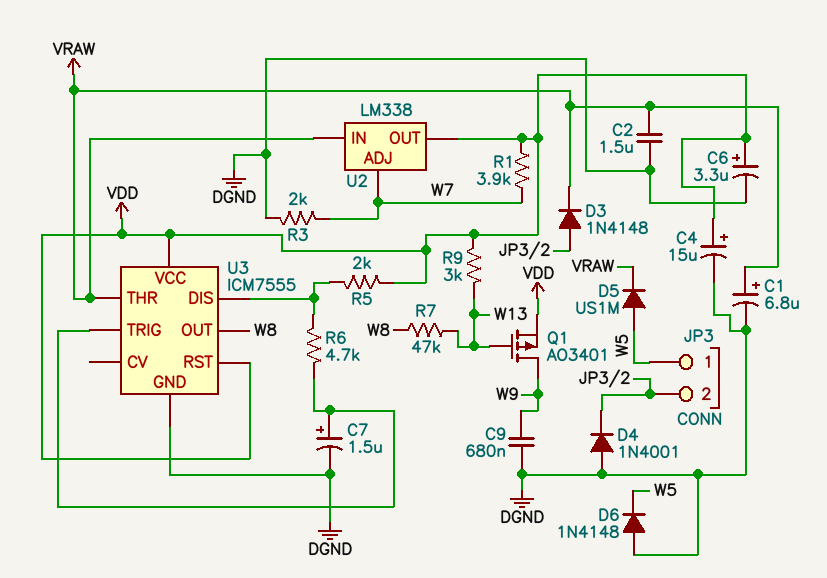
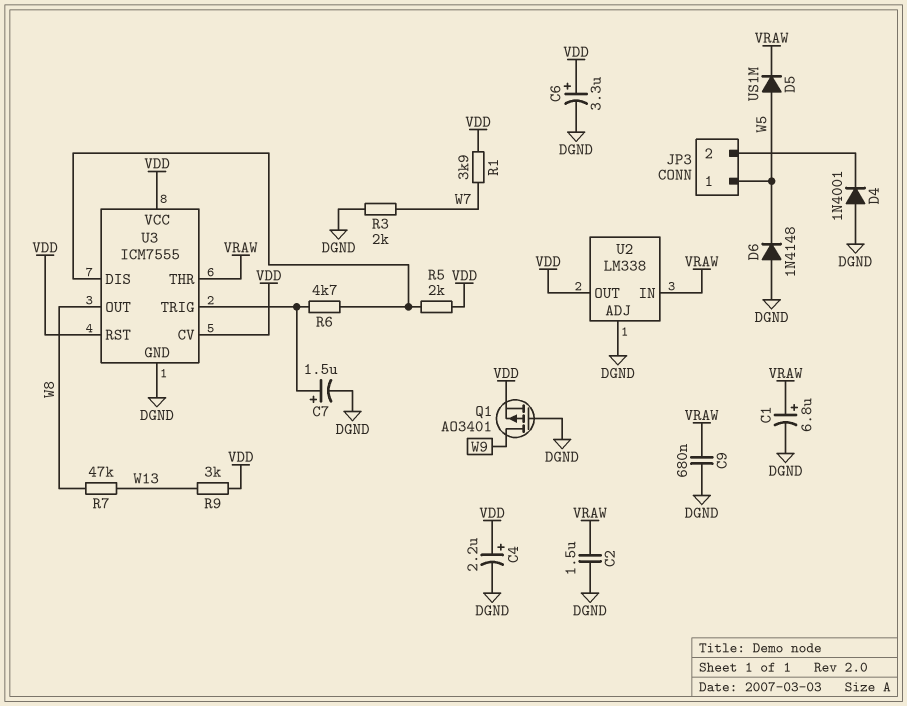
C4: 15uF (plus VDD, minus DGND) -> 2.2uF (plus VDD, minus DGND)
C9: 680nF (DGND, W9) -> 680nF (DGND, VRAW)
D3: diode 1N4148 (A JP3/2, K VRAW) -> none
Q1: PMOS AO3401 (G W13, D W9, S VDD) -> PMOS AO3401 (G DGND, D W9, S VDD)
U2 pin ADJ: W7 -> DGND
U3 pin CV: none -> VDD

